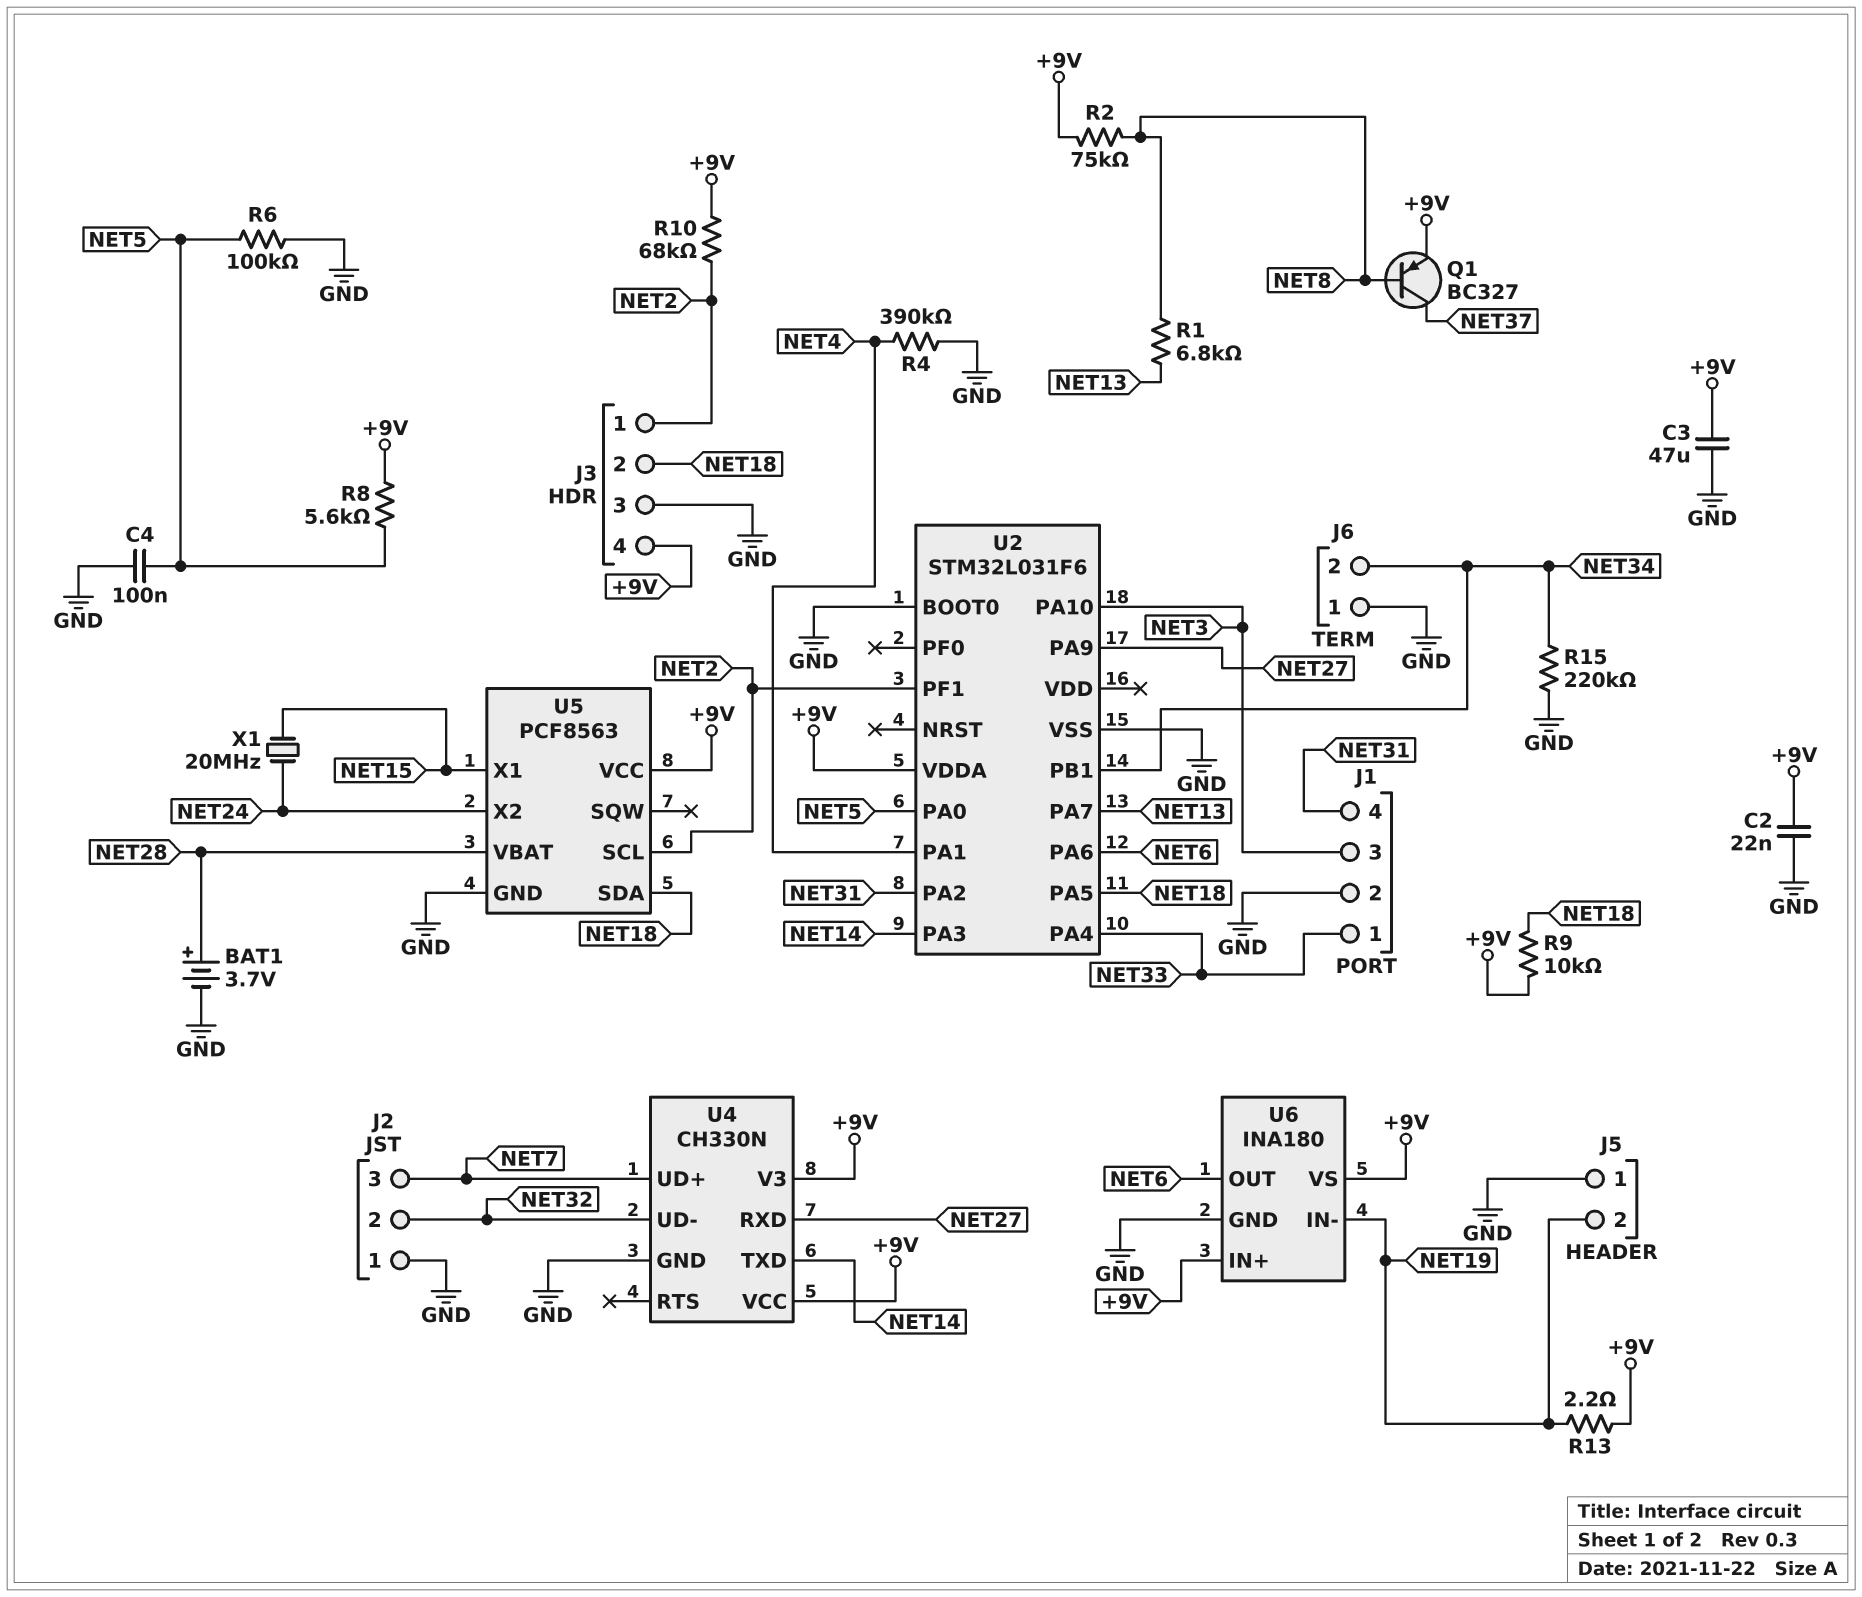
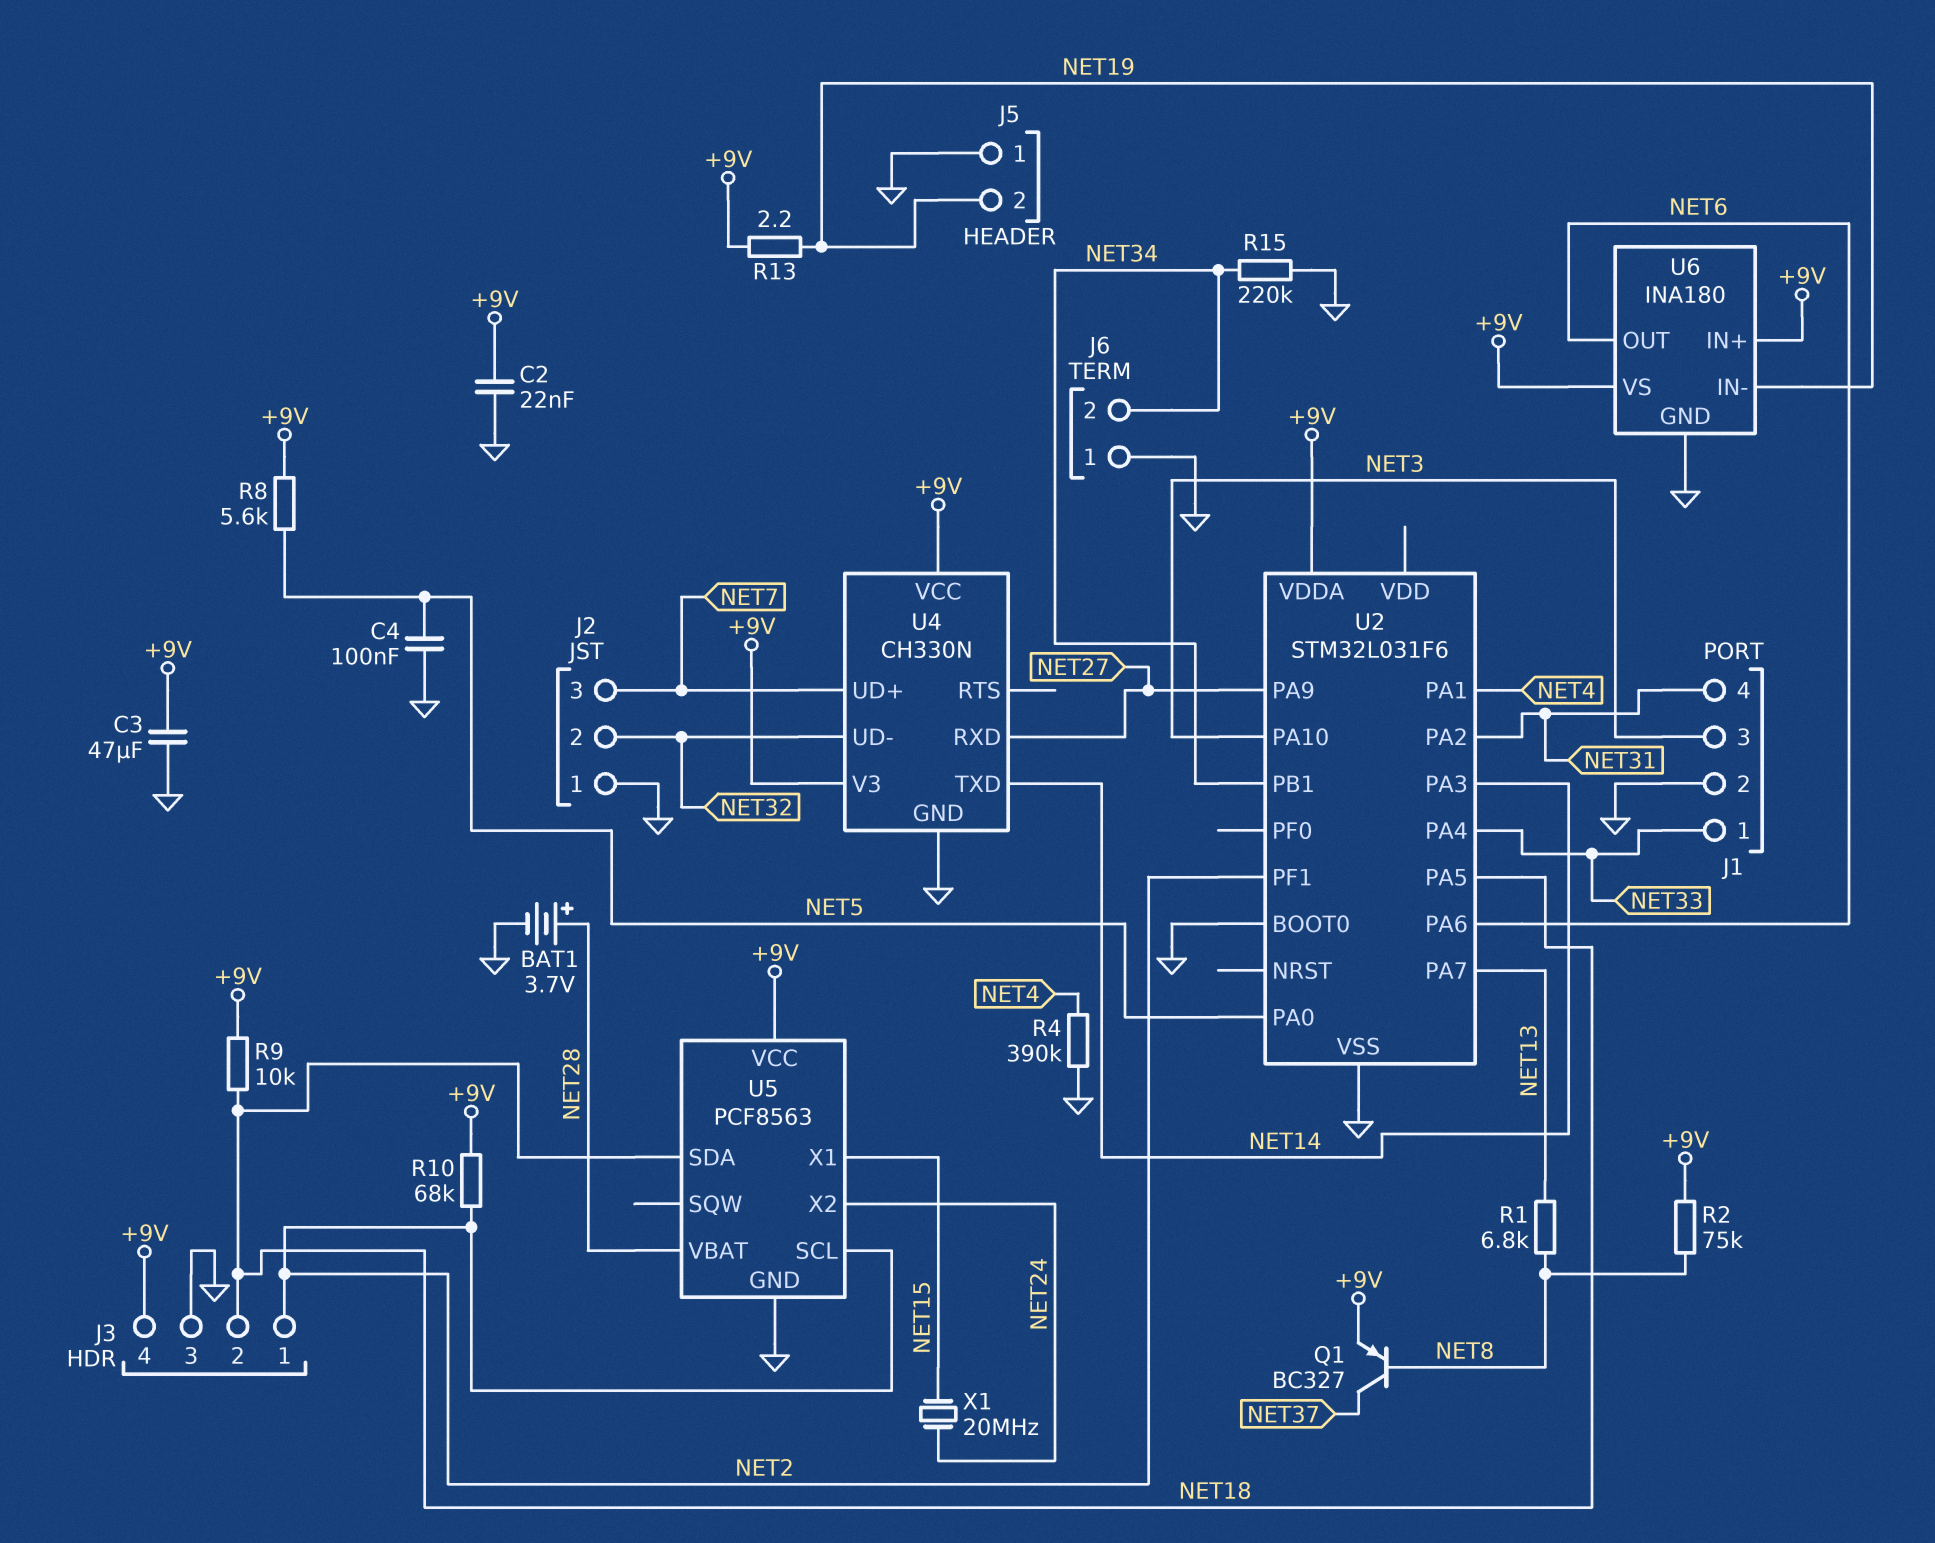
R6: 100k (GND, NET5) -> none

